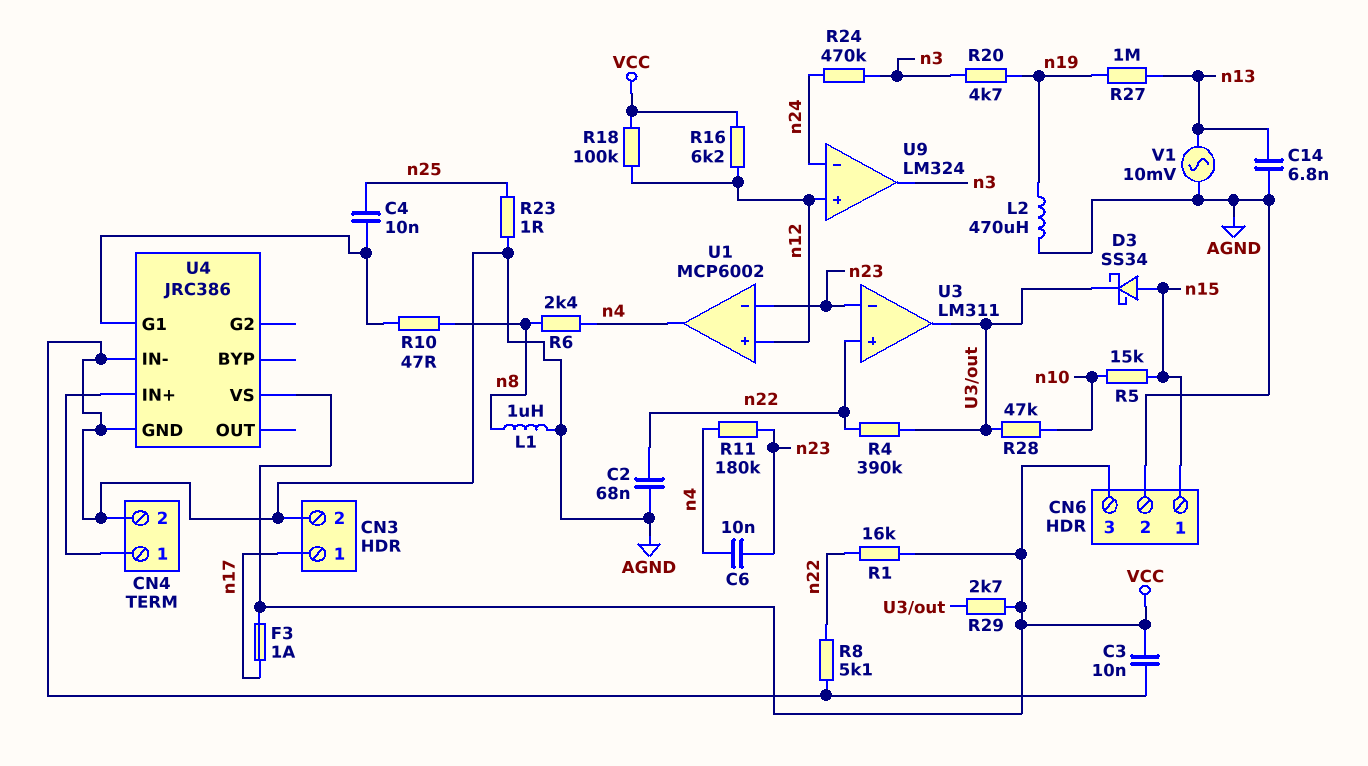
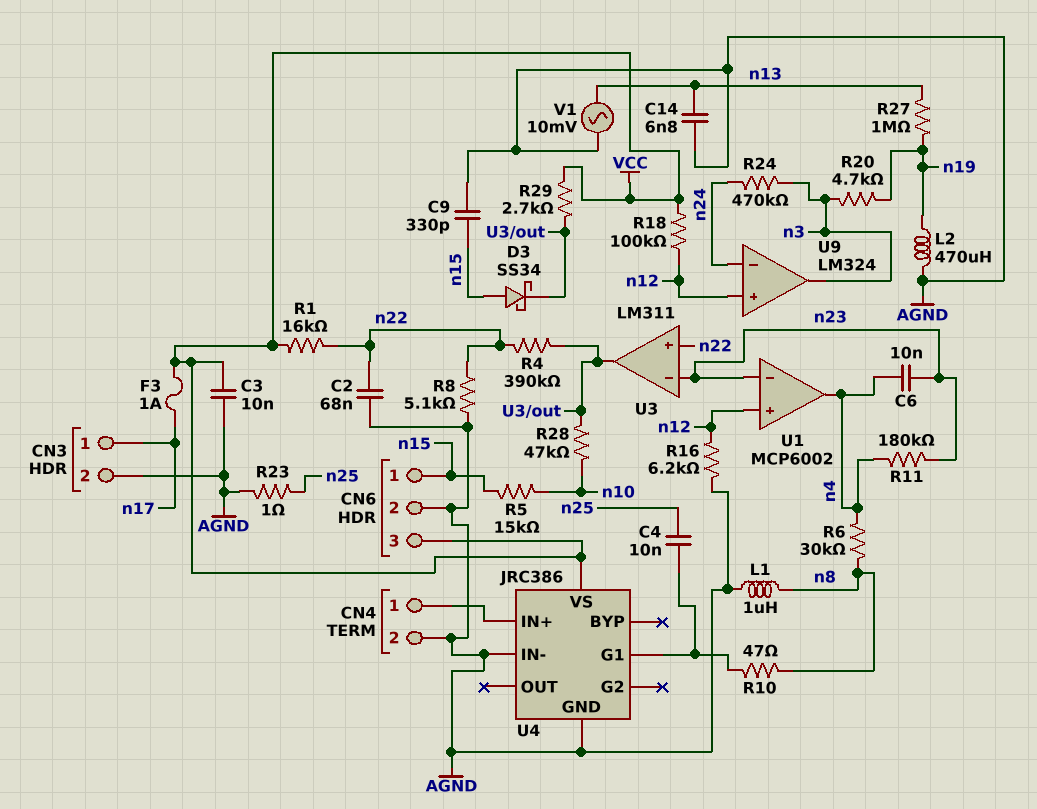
C9: none -> 330pF (AGND, n15)
R6: 2.4k (n4, n8) -> 30k (n4, n8)
R16: 6.2k (VCC, n12) -> 6.2k (AGND, n12)

